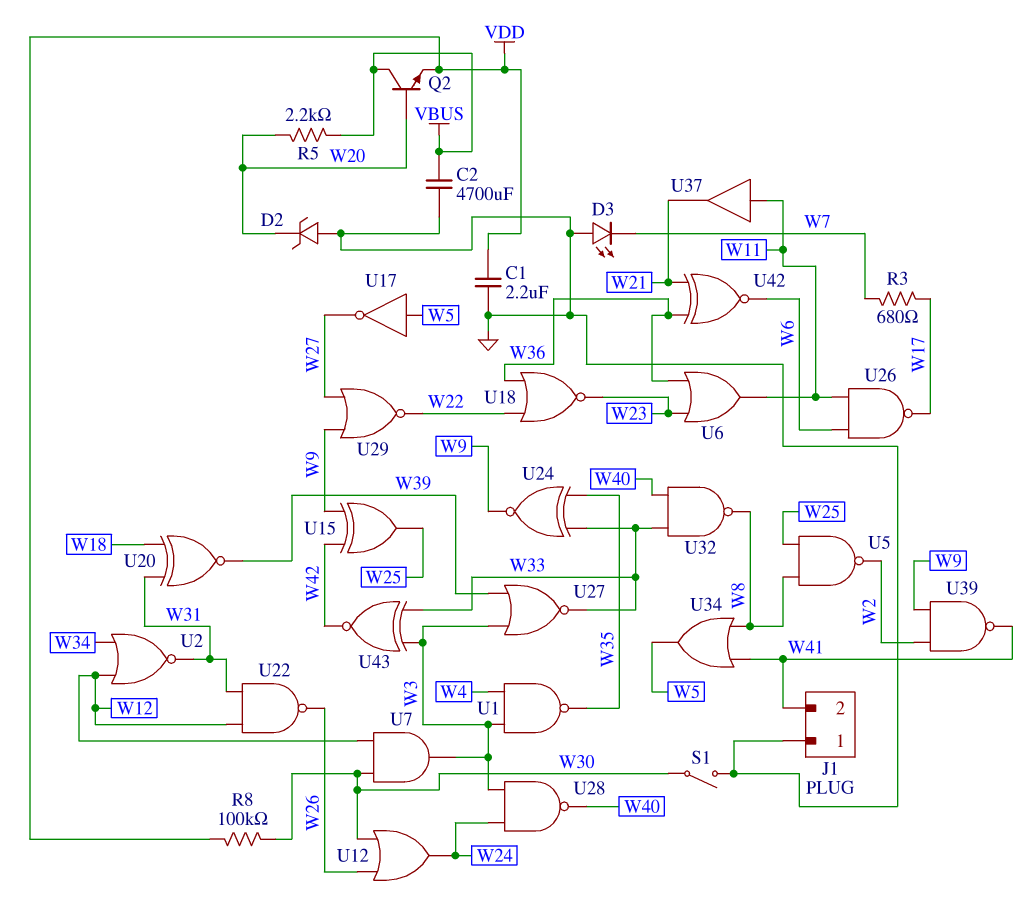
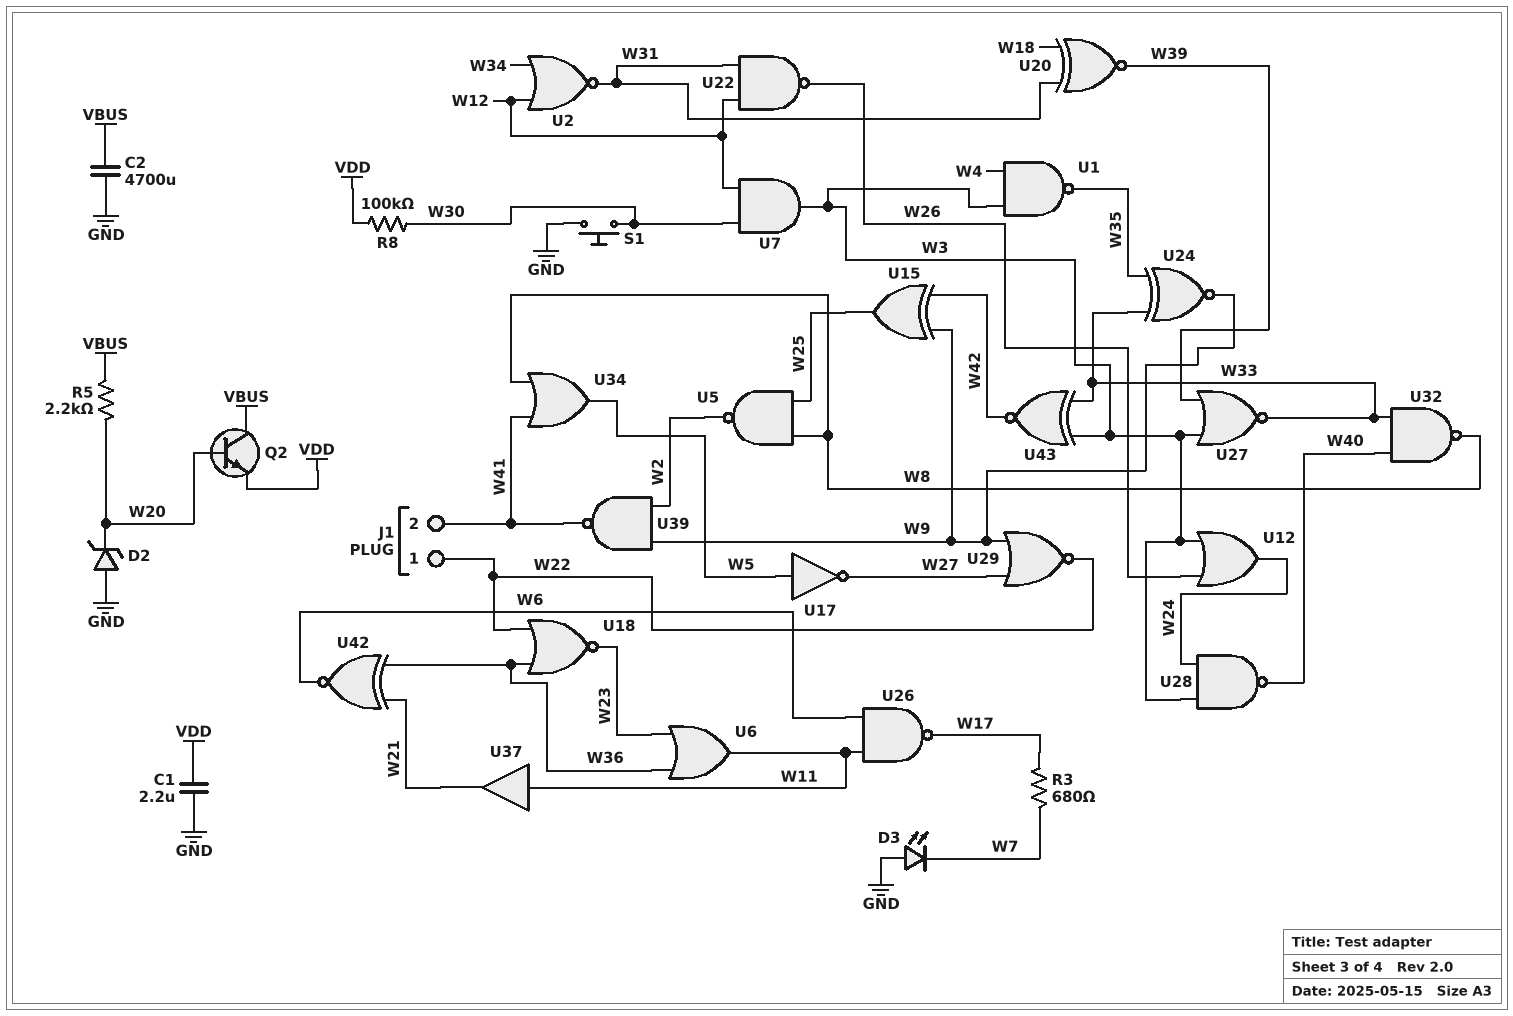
J1 pin 1: GND -> W22
S1: switch (GND, W30) -> button (GND, W30)
U12: OR (in W26, in W30, out W24) -> OR (in W3, in W26, out W24)

